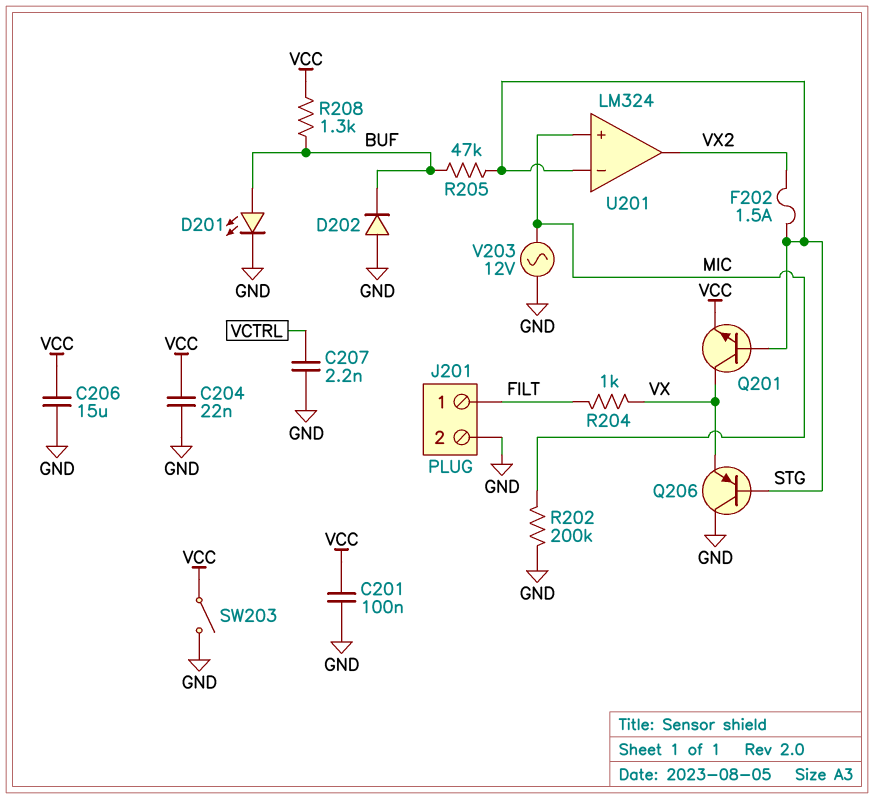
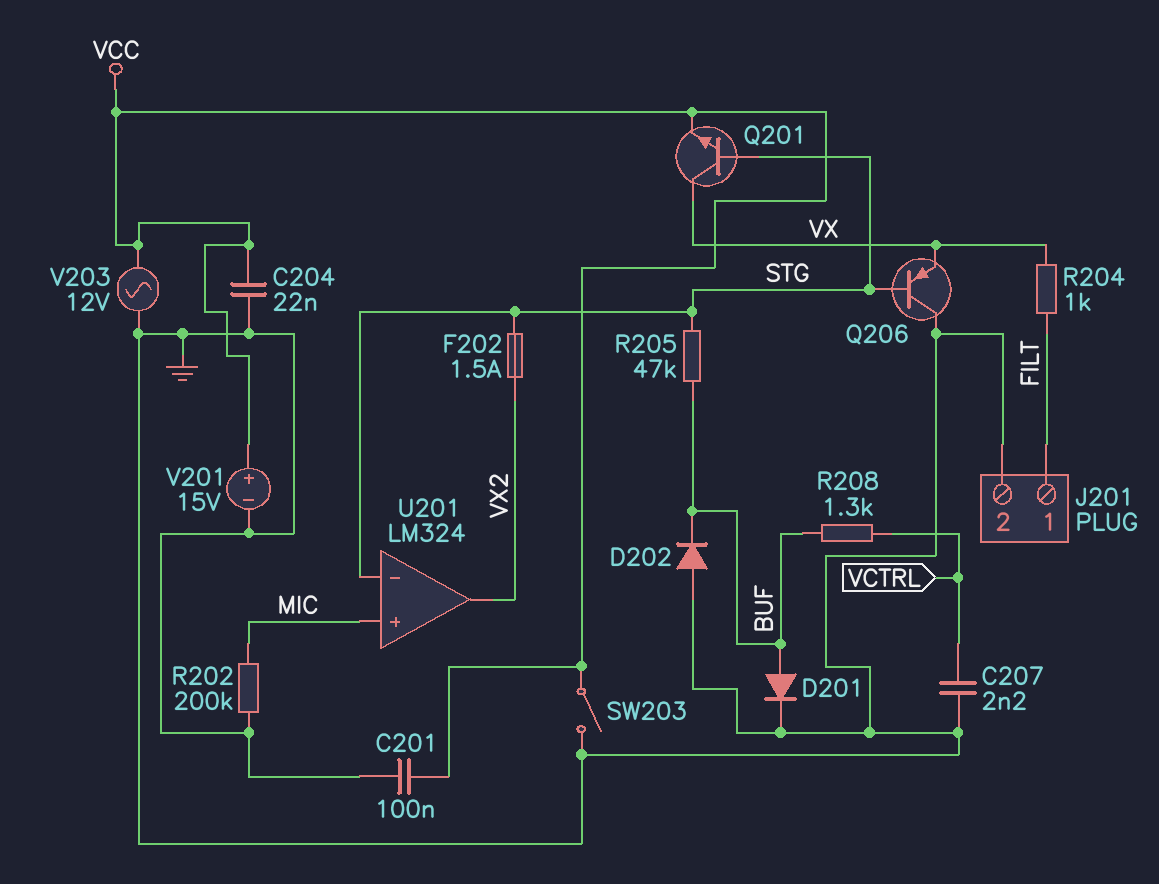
C206: 15uF (GND, VCC) -> none
D201: LED (A BUF, K GND) -> diode (A BUF, K GND)
R208: 1.3k (BUF, VCC) -> 1.3k (BUF, VCTRL)
V201: none -> 15V (plus VCC, minus GND)
V203: AC 12V (GND, MIC) -> AC 12V (GND, VCC)

